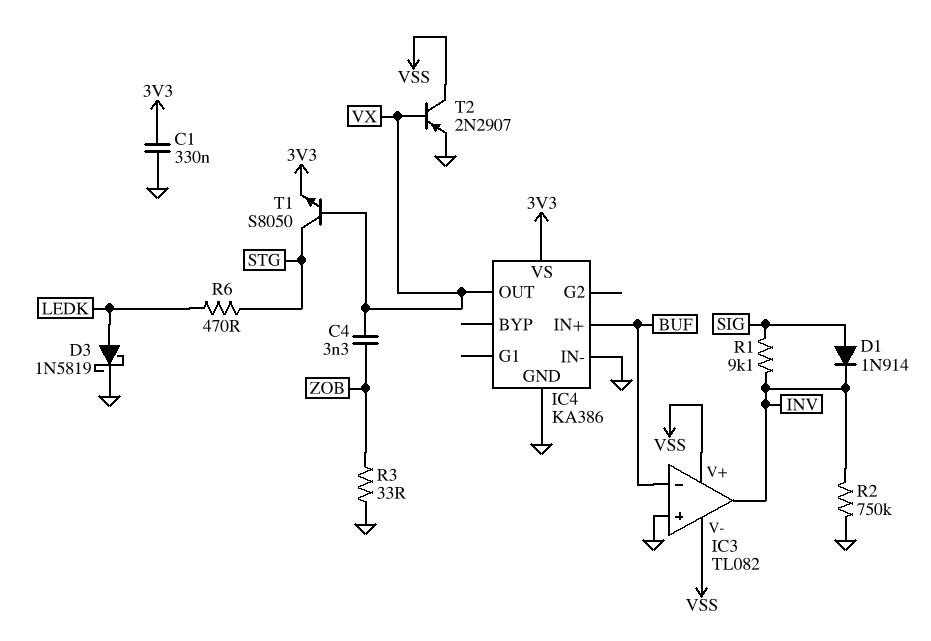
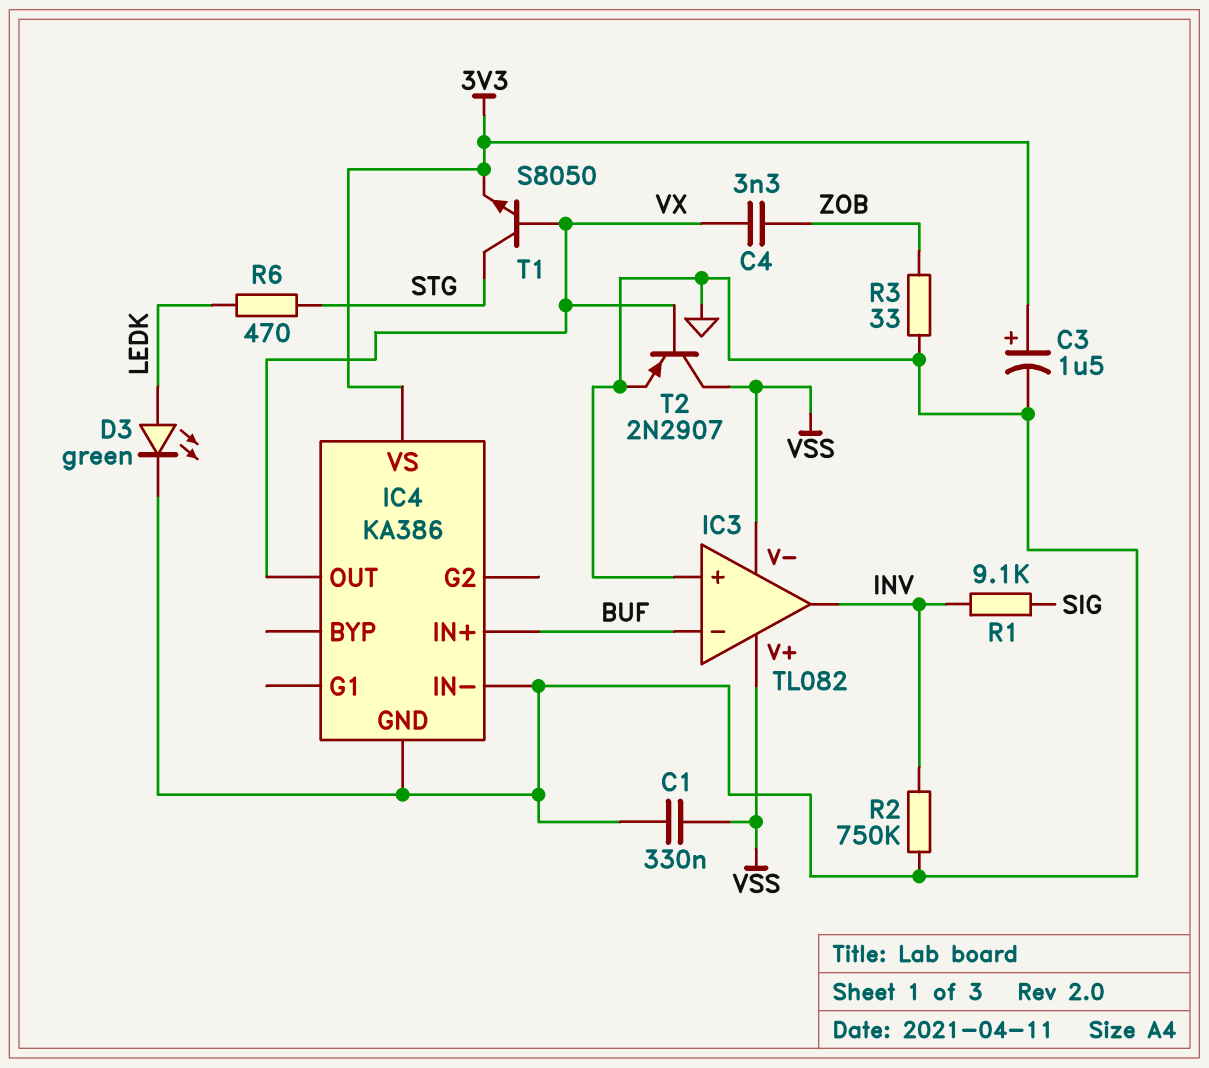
C1: 330nF (3V3, GND) -> 330nF (GND, VSS)
C3: none -> 1.5uF (plus 3V3, minus GND)
D1: diode 1N914 (A SIG, K INV) -> none
D3: schottky 1N5819 (A LEDK, K GND) -> LED green (A LEDK, K GND)

